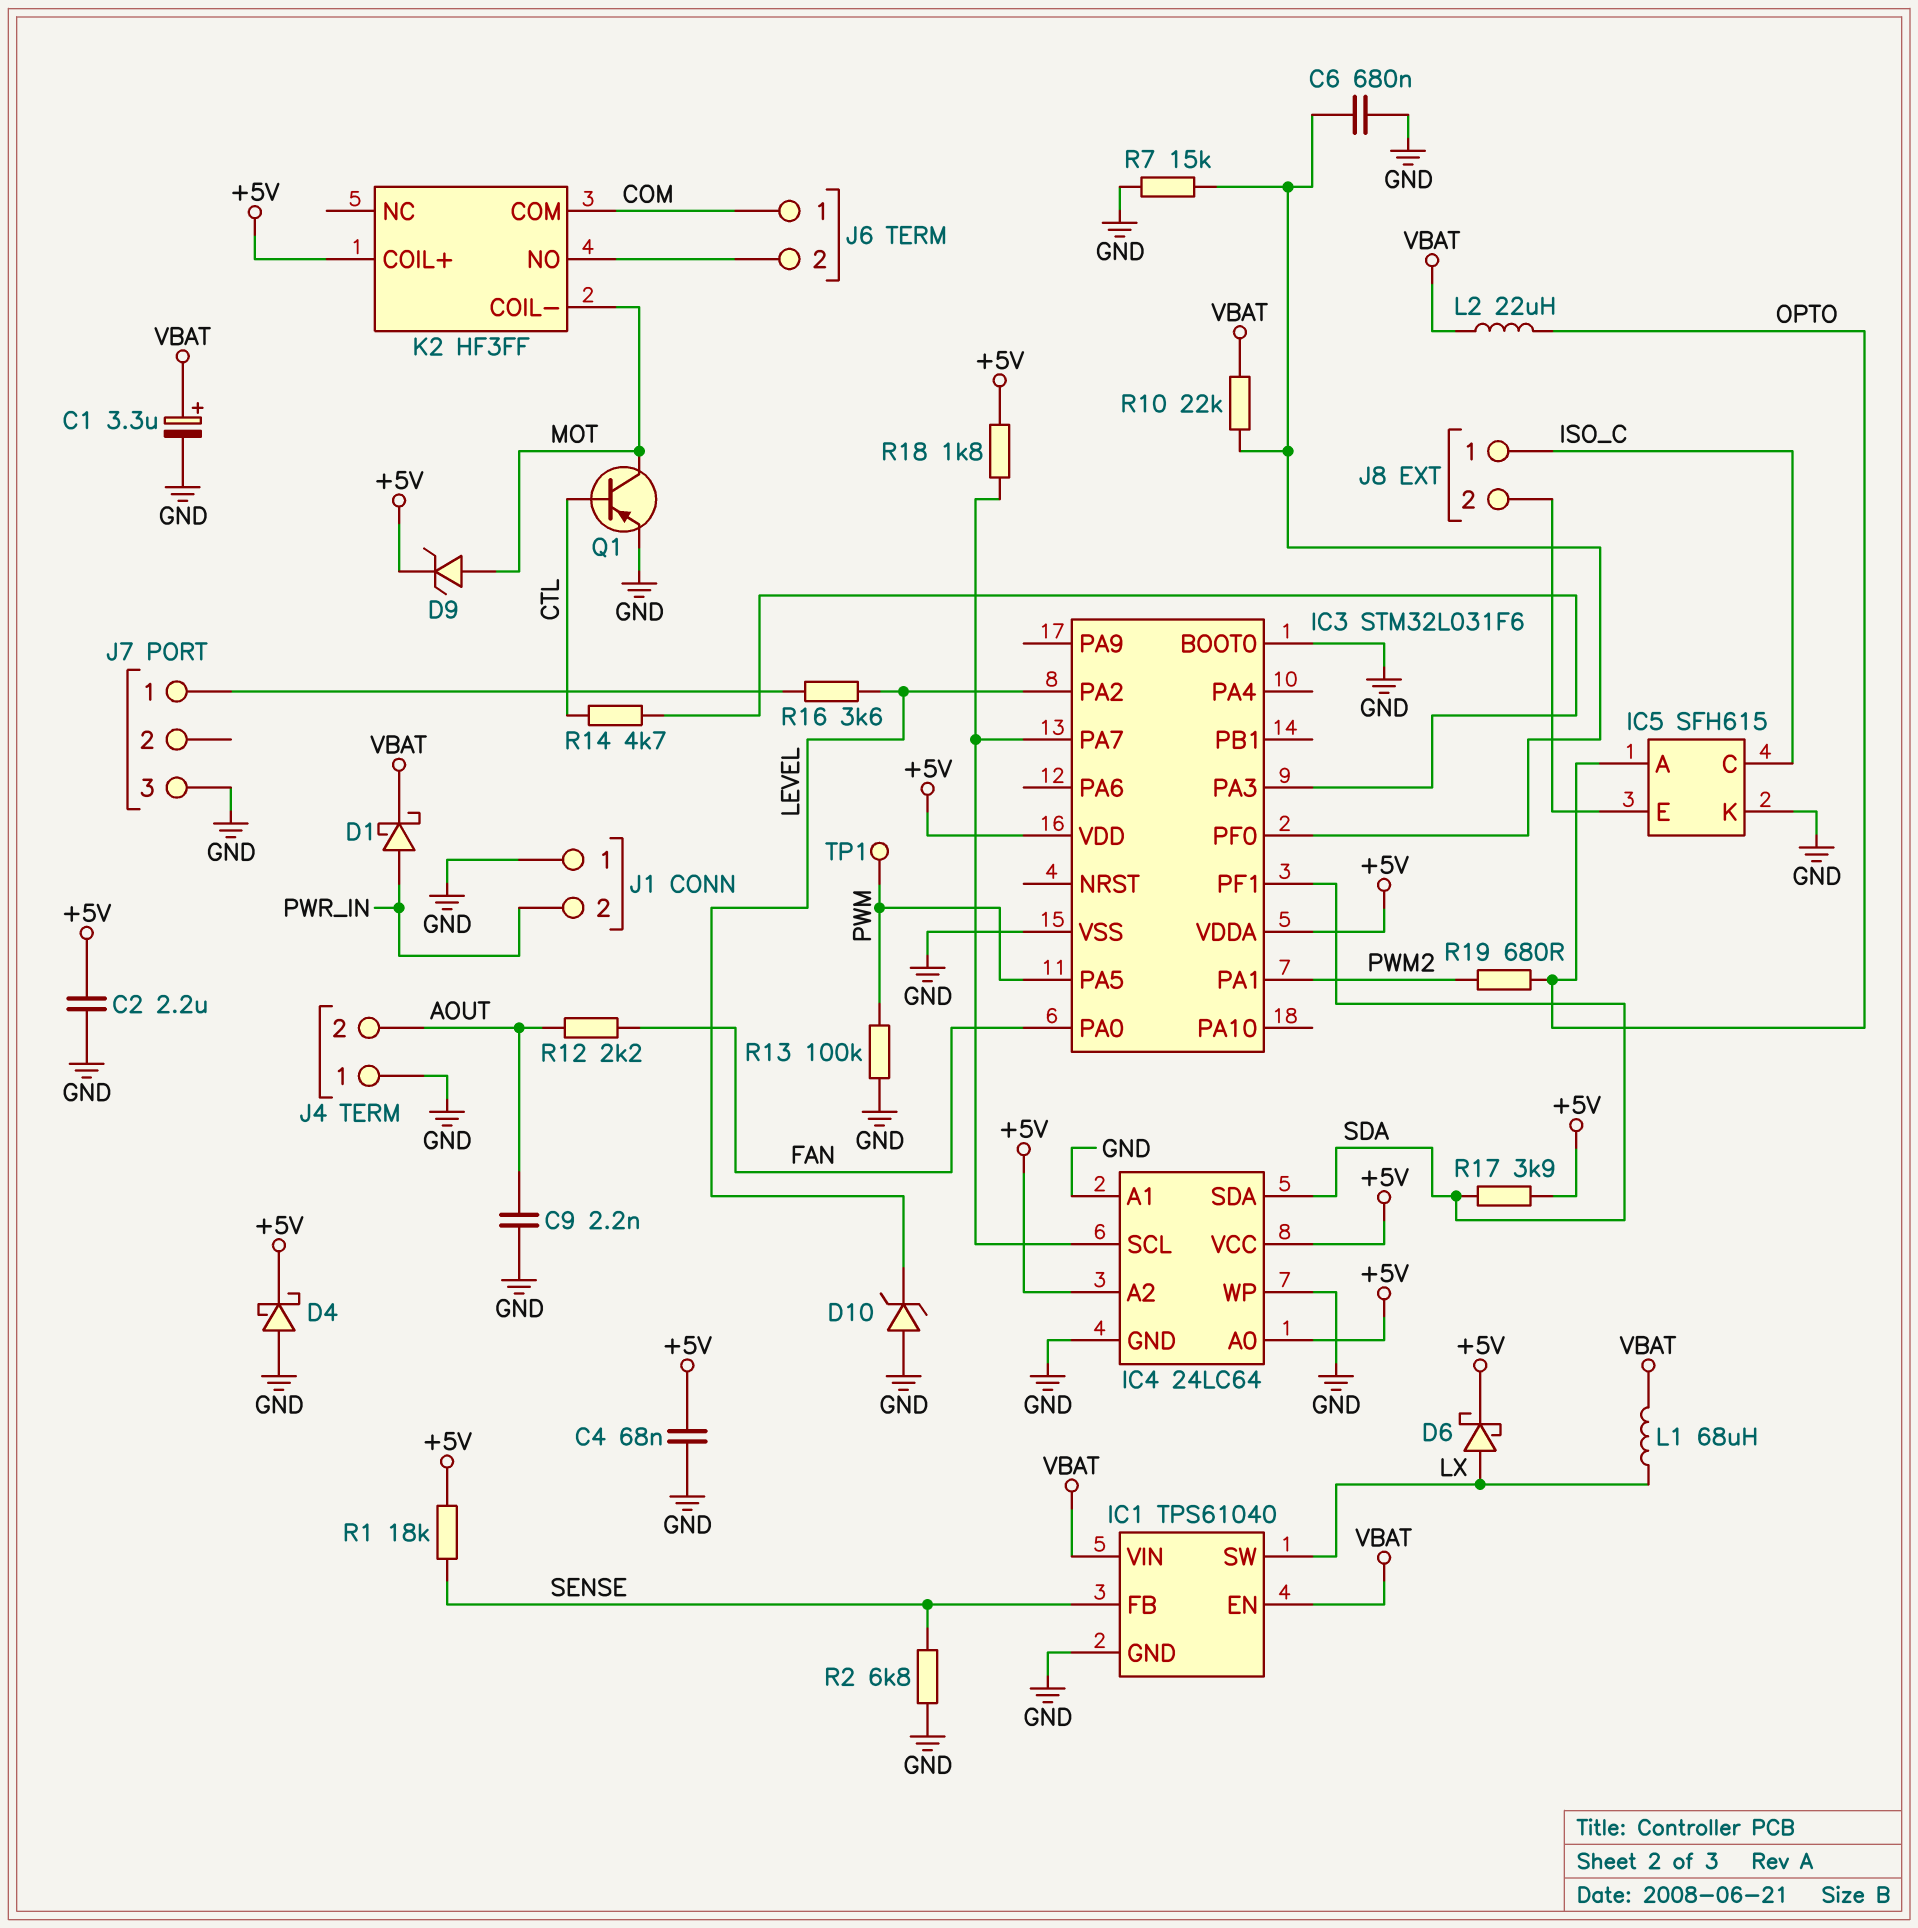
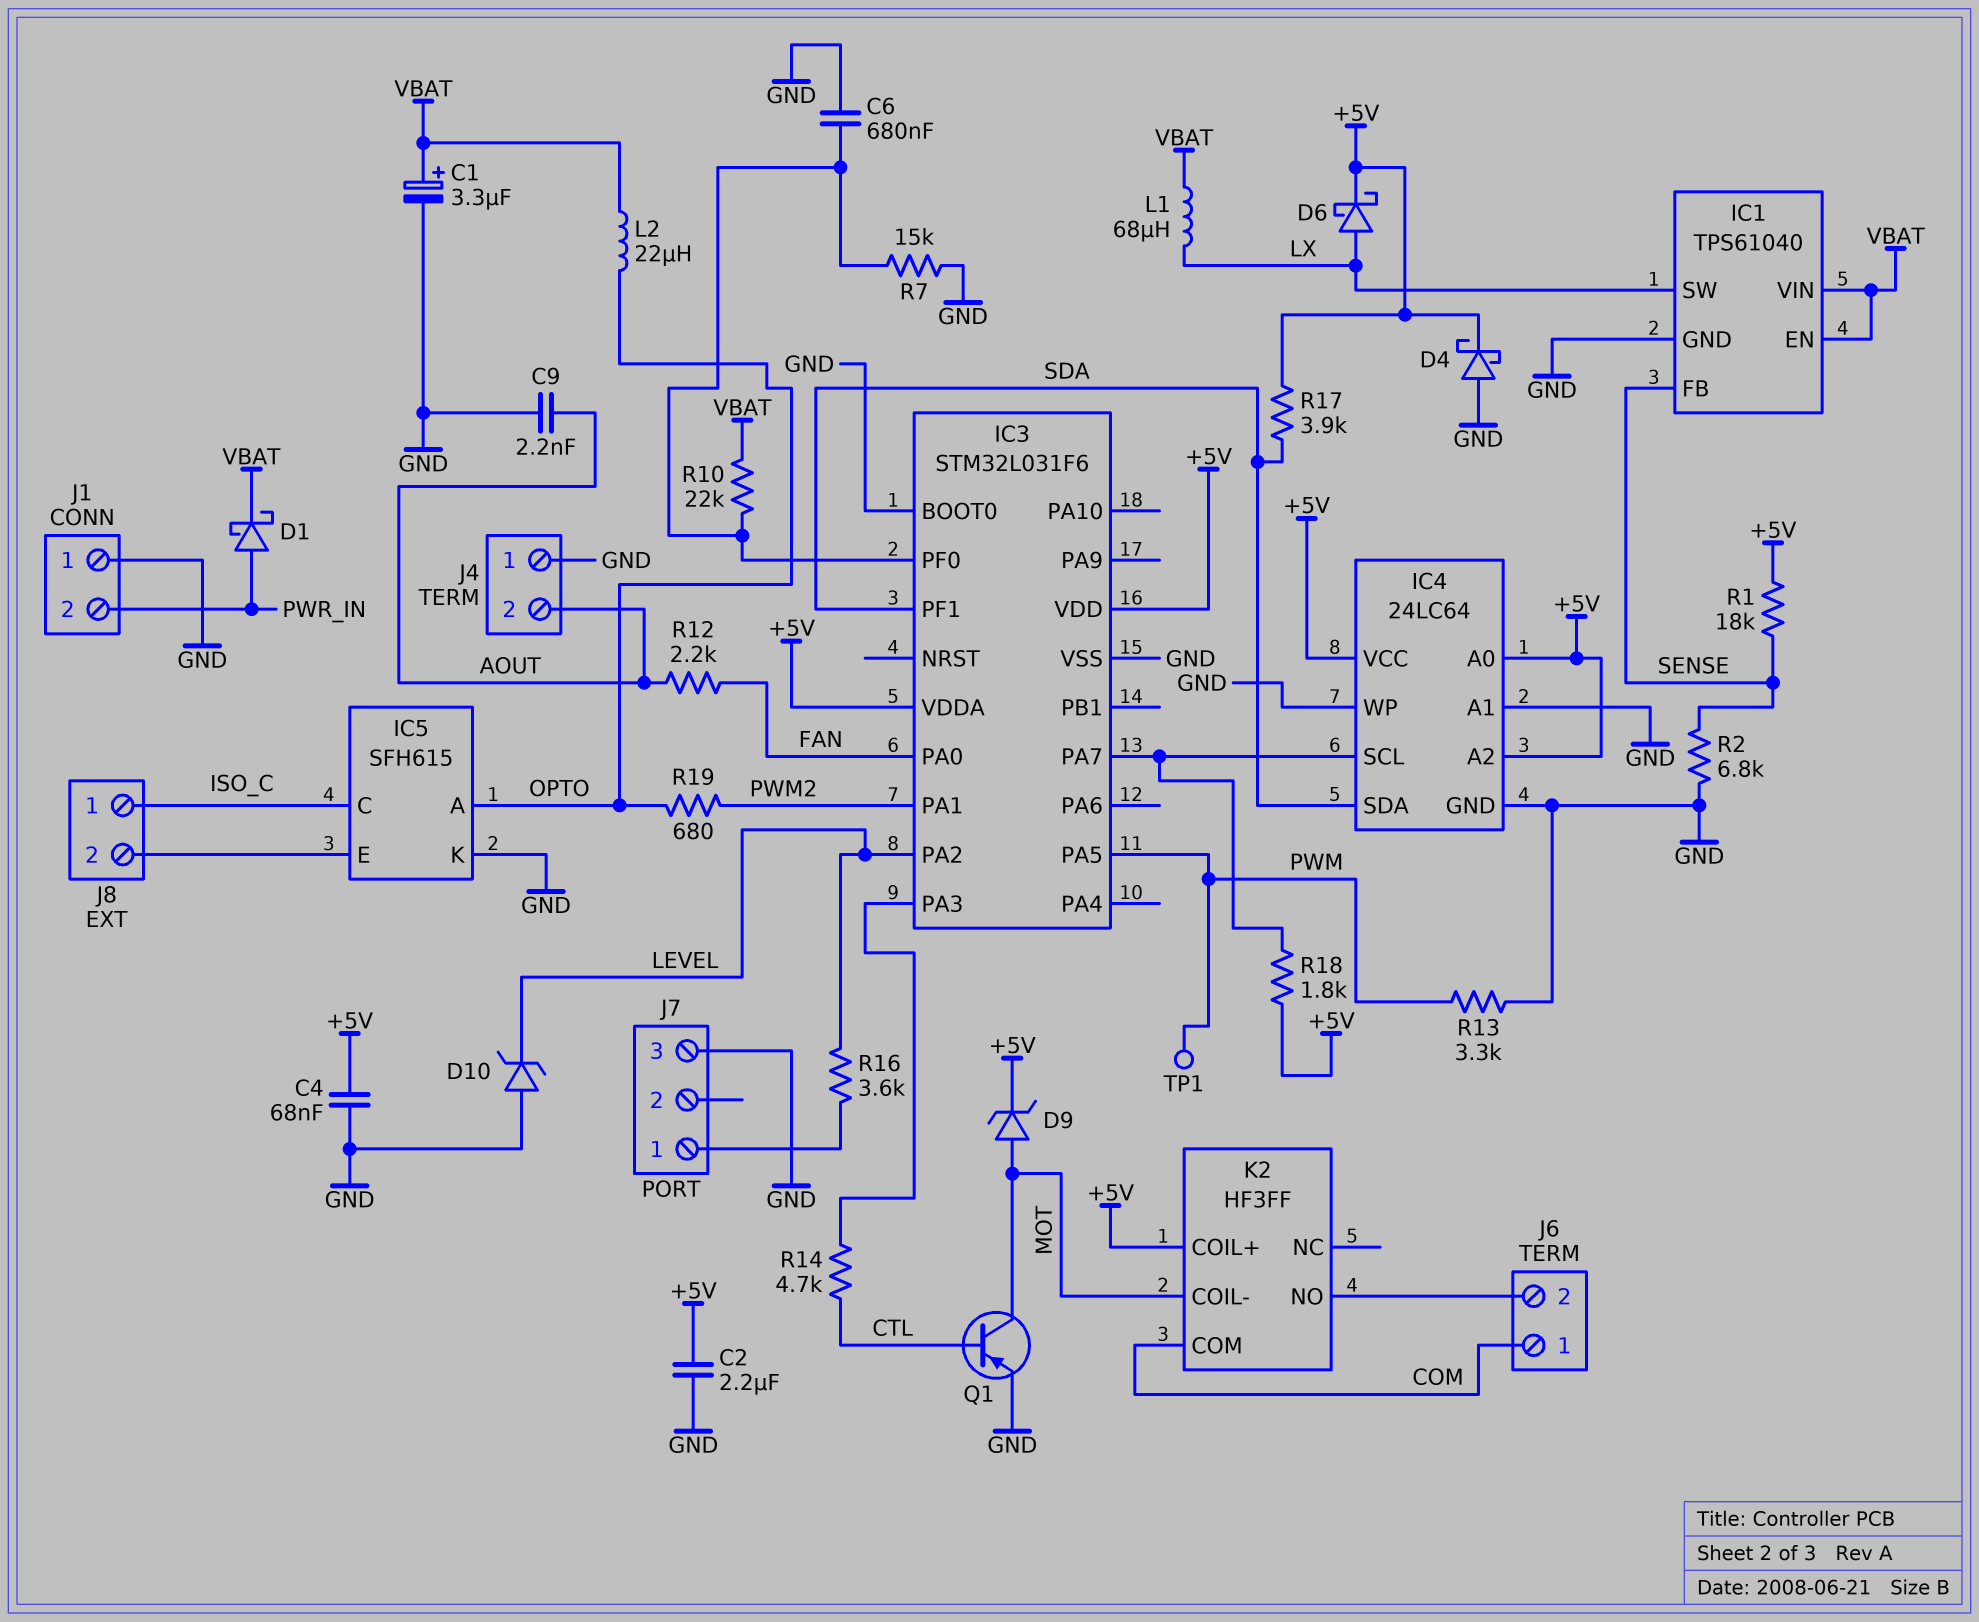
R13: 100k (GND, PWM) -> 3.3k (GND, PWM)

